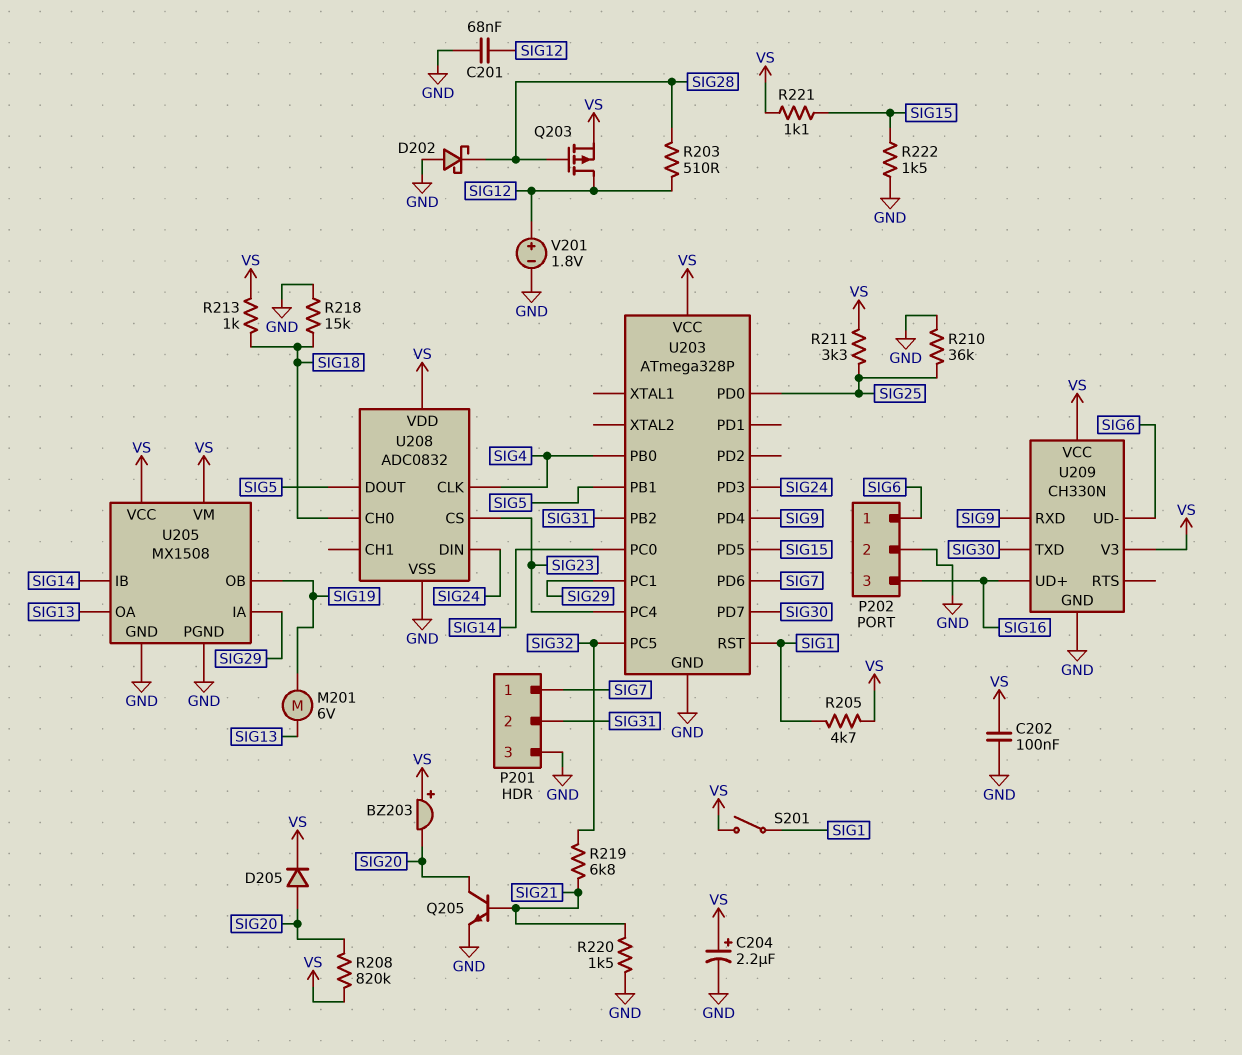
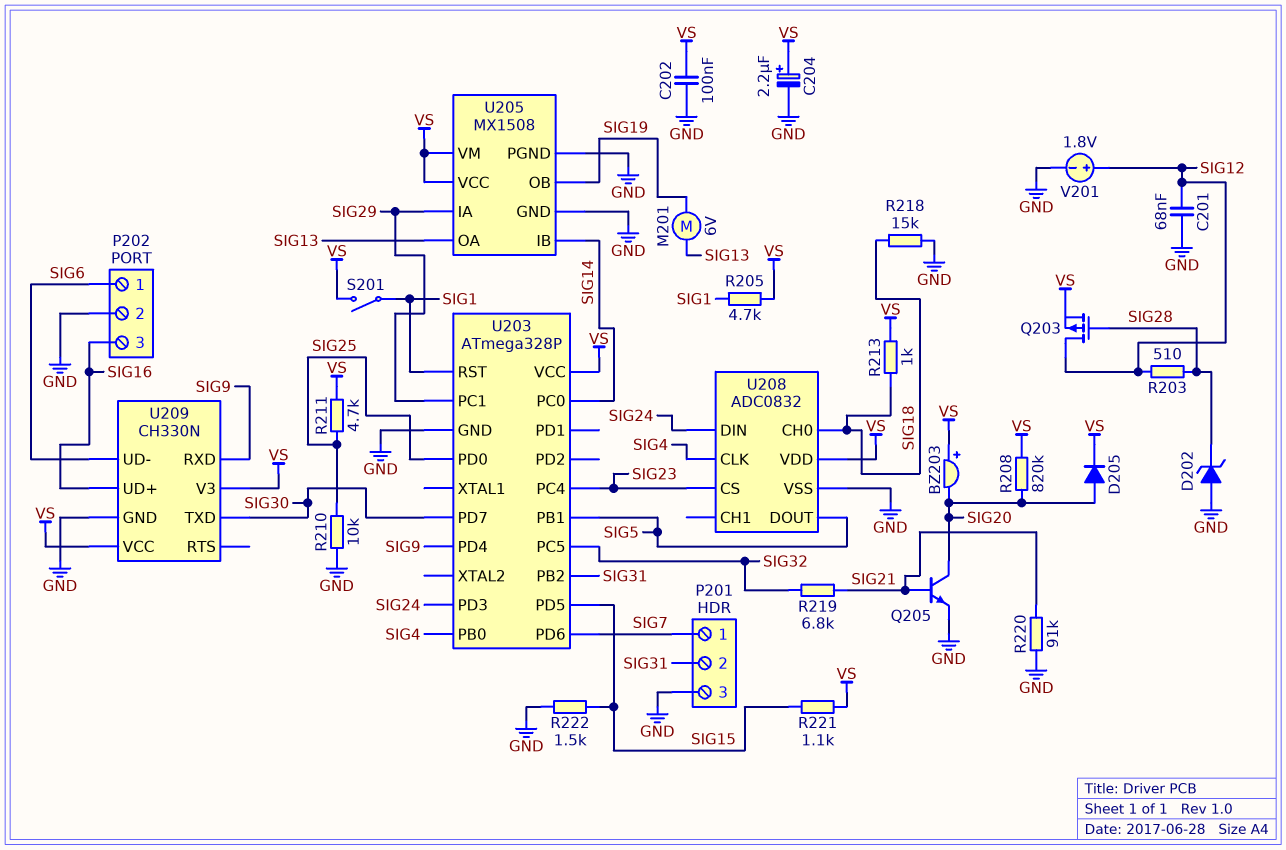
D202: schottky (A GND, K SIG28) -> zener (A GND, K SIG28)
R210: 36k (GND, SIG25) -> 10k (GND, SIG25)
R211: 3.3k (SIG25, VS) -> 4.7k (SIG25, VS)
R220: 1.5k (GND, SIG21) -> 91k (GND, SIG21)

